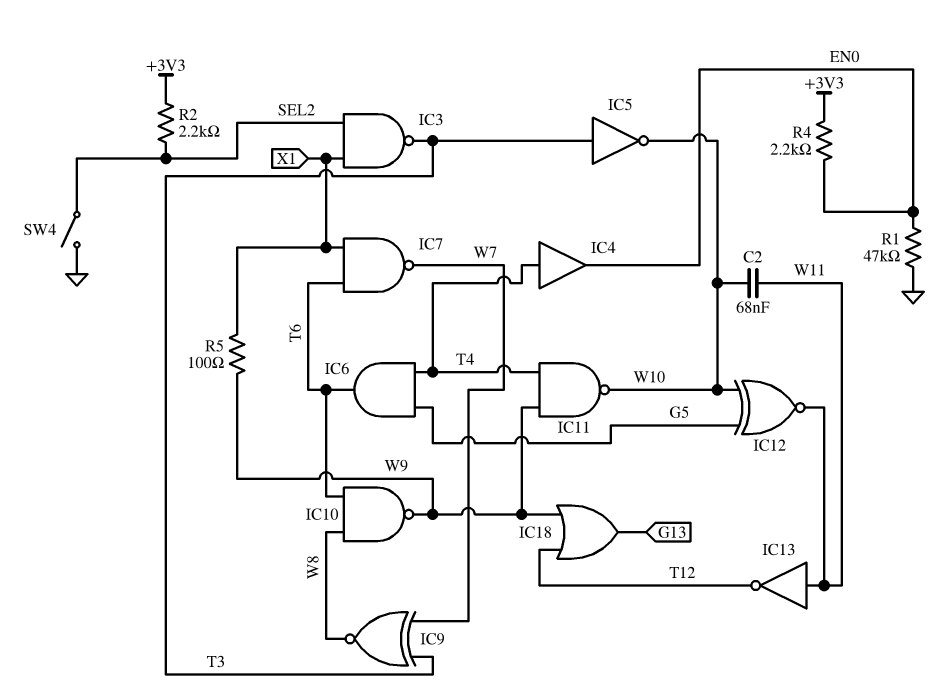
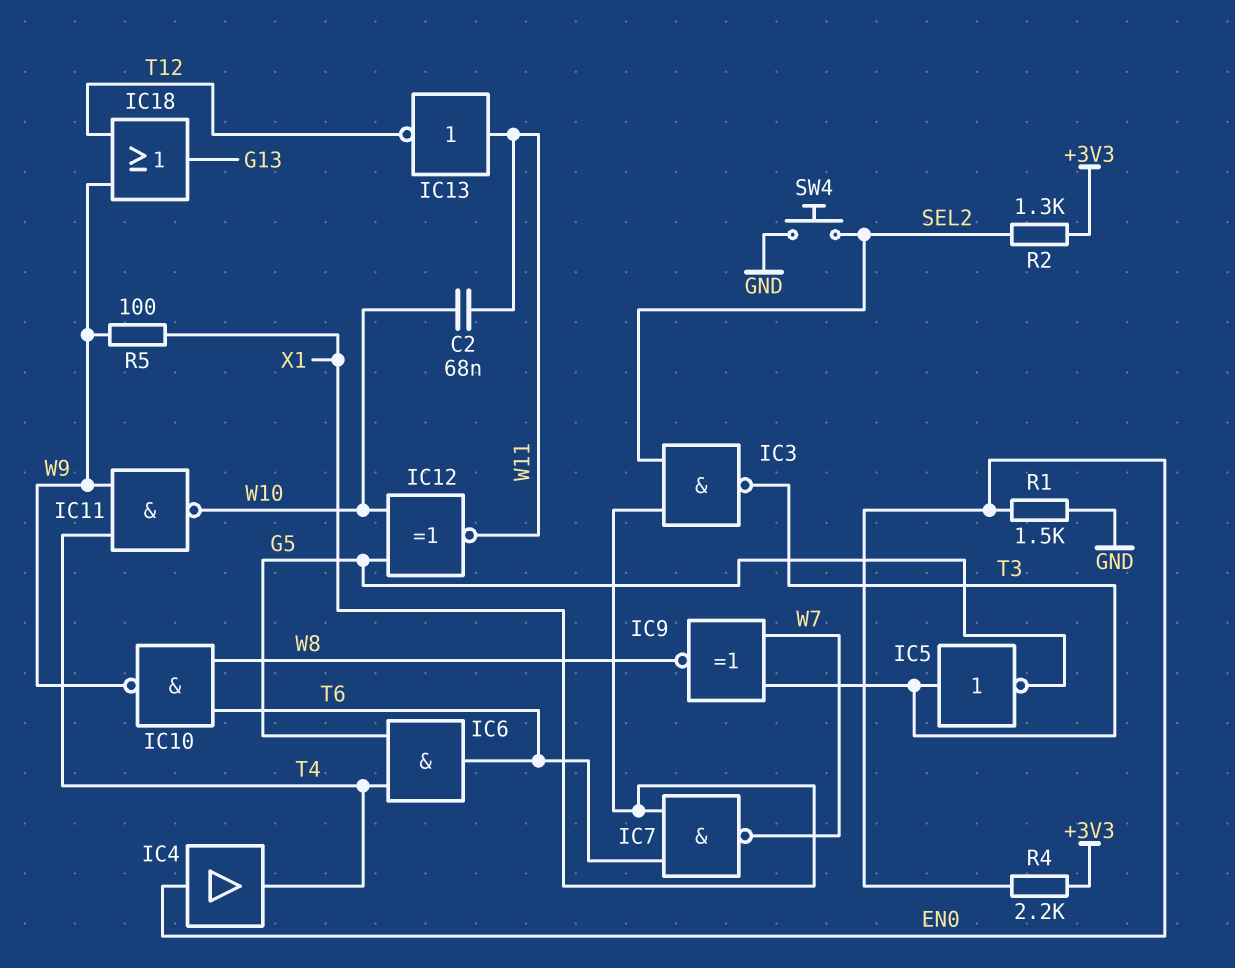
IC4: buffer (in T4, out EN0) -> buffer (in EN0, out T4)
IC5: NOT (in T3, out W10) -> NOT (in T3, out G5)
R1: 47k (EN0, GND) -> 1.5k (EN0, GND)
R2: 2.2k (+3V3, SEL2) -> 1.3k (+3V3, SEL2)
SW4: switch (GND, SEL2) -> button (GND, SEL2)

